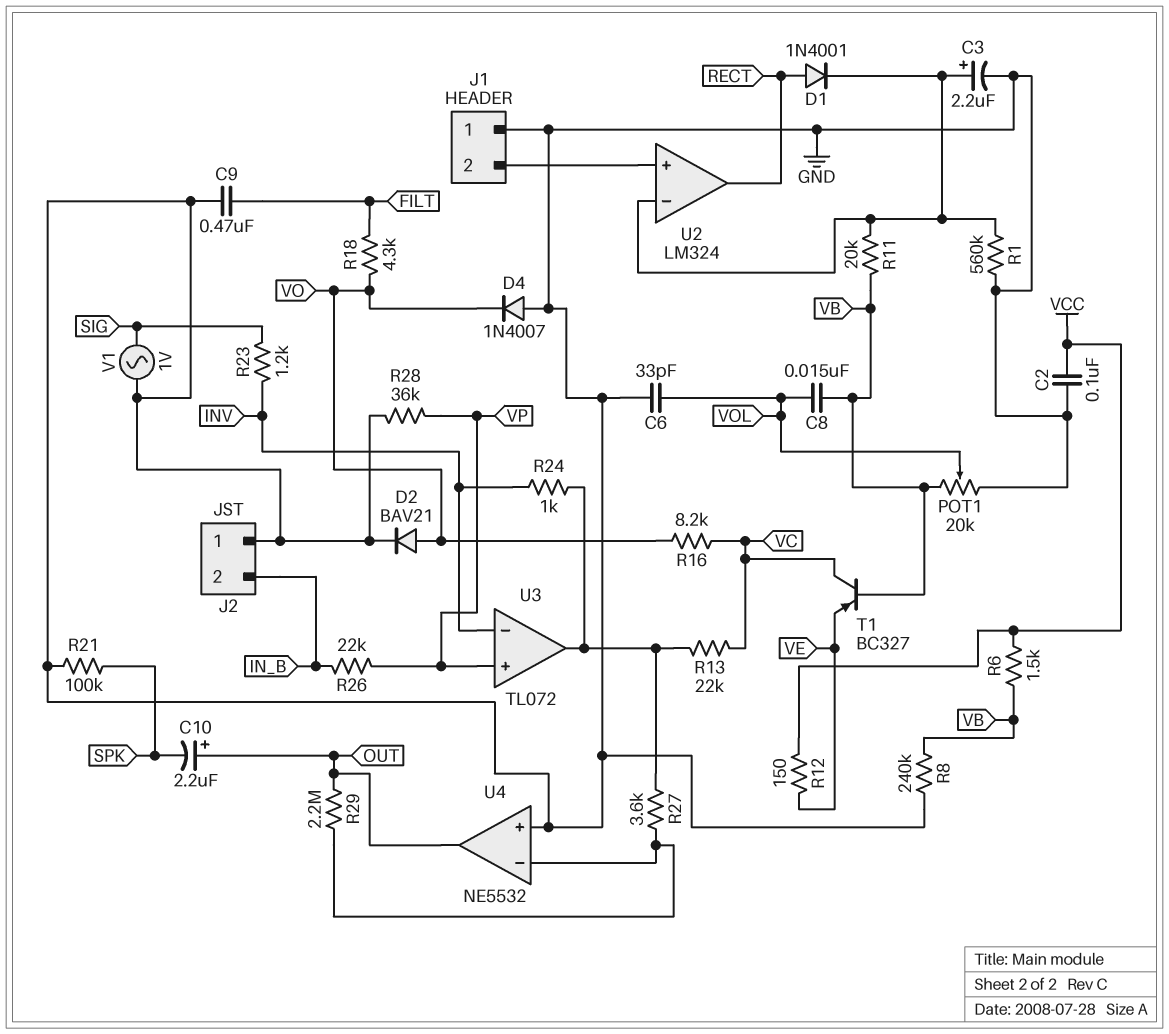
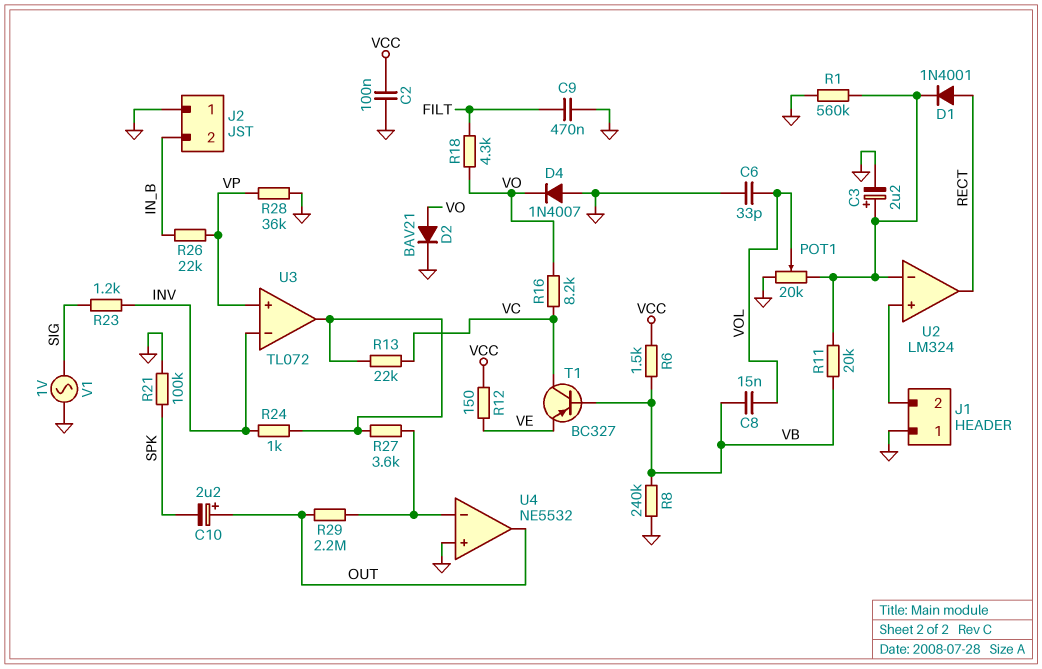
POT1: 20k (GND, VB, wiper VOL) -> 20k (GND, U2/in-, wiper VOL)

